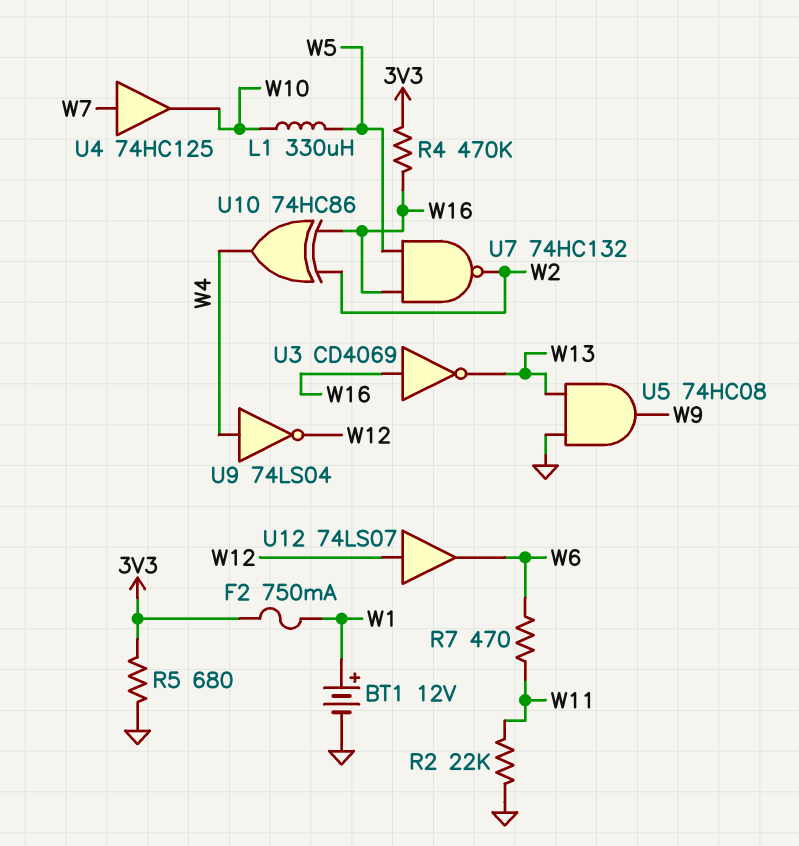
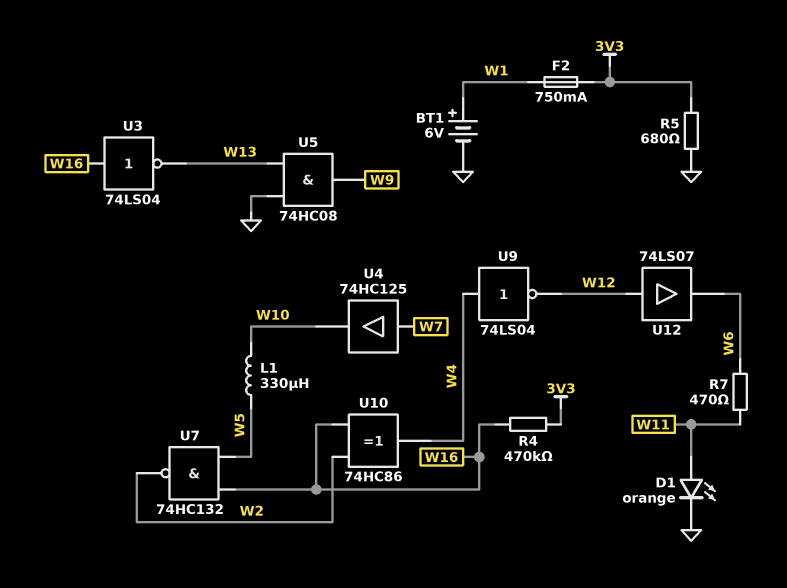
BT1: 12V (plus W1, minus GND) -> 6V (plus W1, minus GND)
D1: none -> LED orange (A W11, K GND)
R2: 22k (GND, W11) -> none
U3: NOT CD4069 (in W16, out W13) -> NOT 74LS04 (in W16, out W13)

